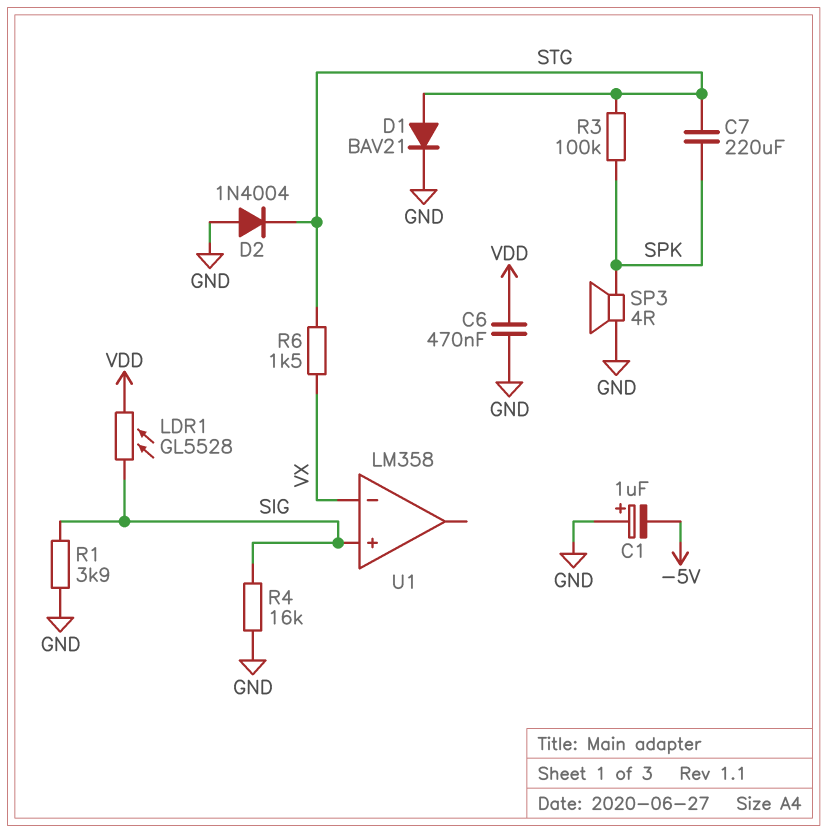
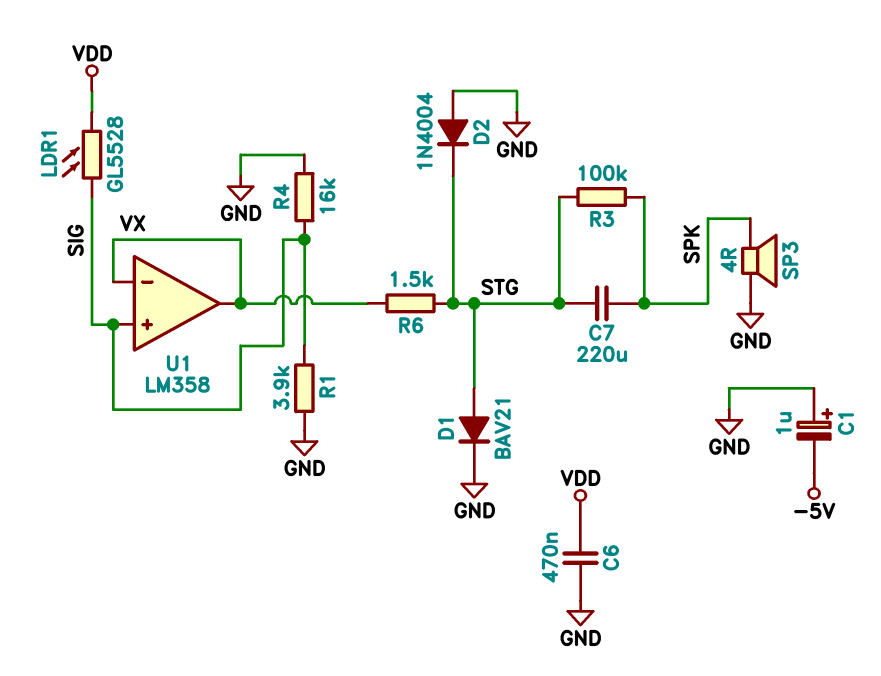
U1 pin out: none -> VX

